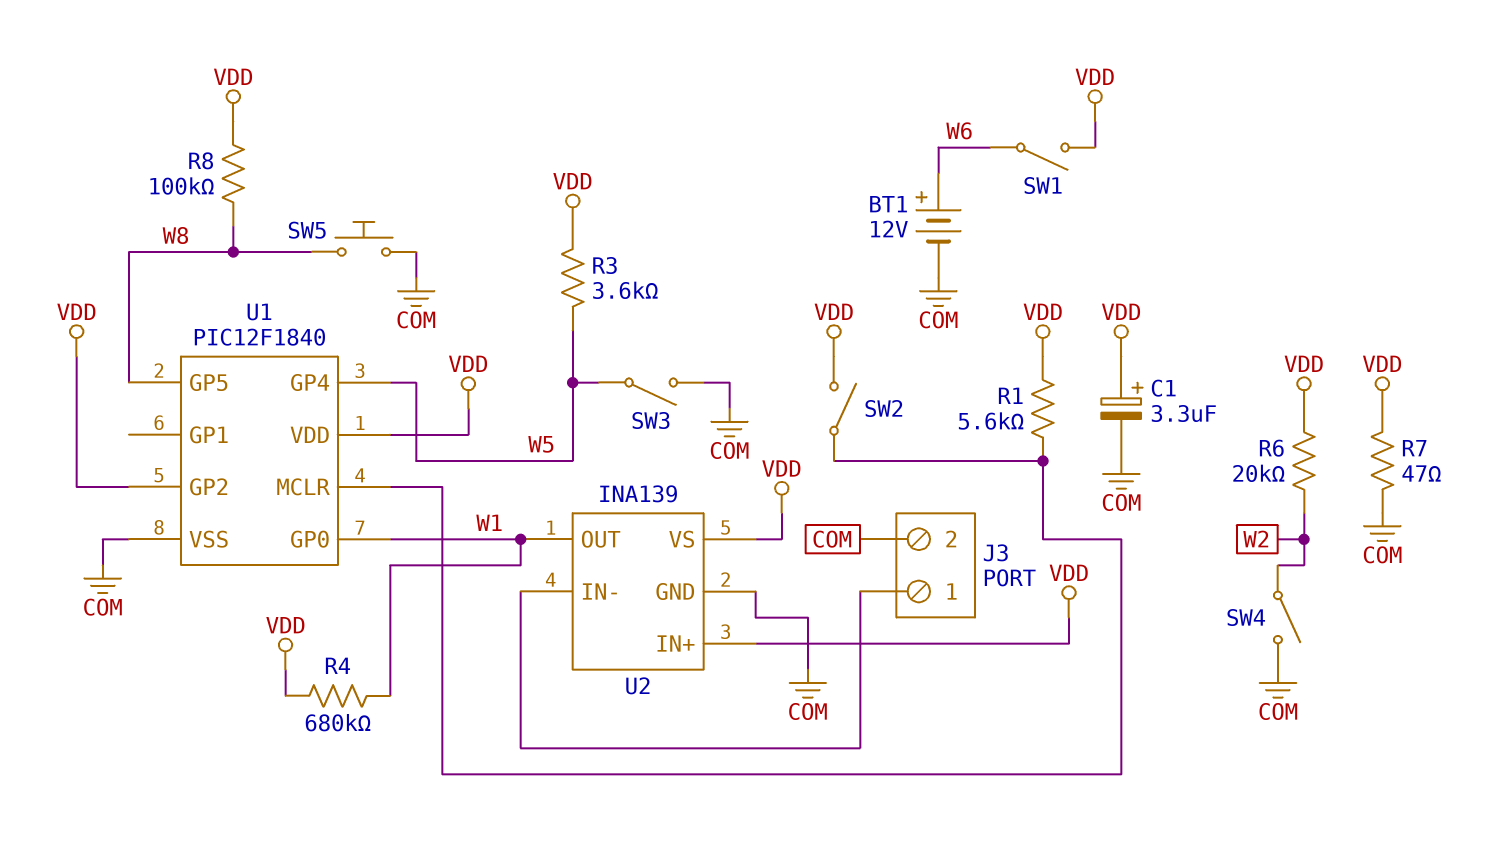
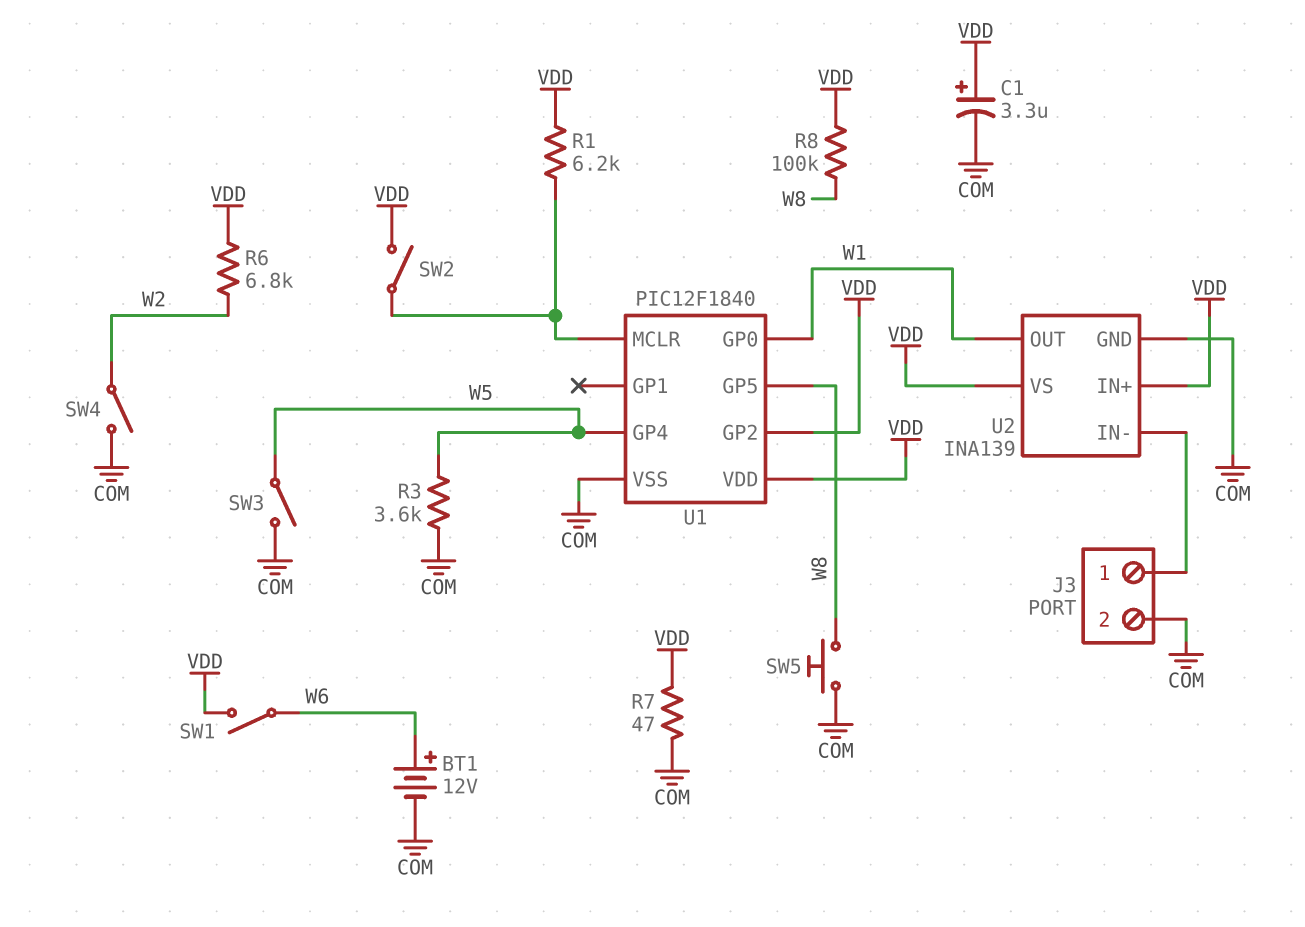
R1: 5.6k (U1/MCLR, VDD) -> 6.2k (U1/MCLR, VDD)
R3: 3.6k (VDD, W5) -> 3.6k (COM, W5)
R4: 680k (VDD, W1) -> none
R6: 20k (VDD, W2) -> 6.8k (VDD, W2)

